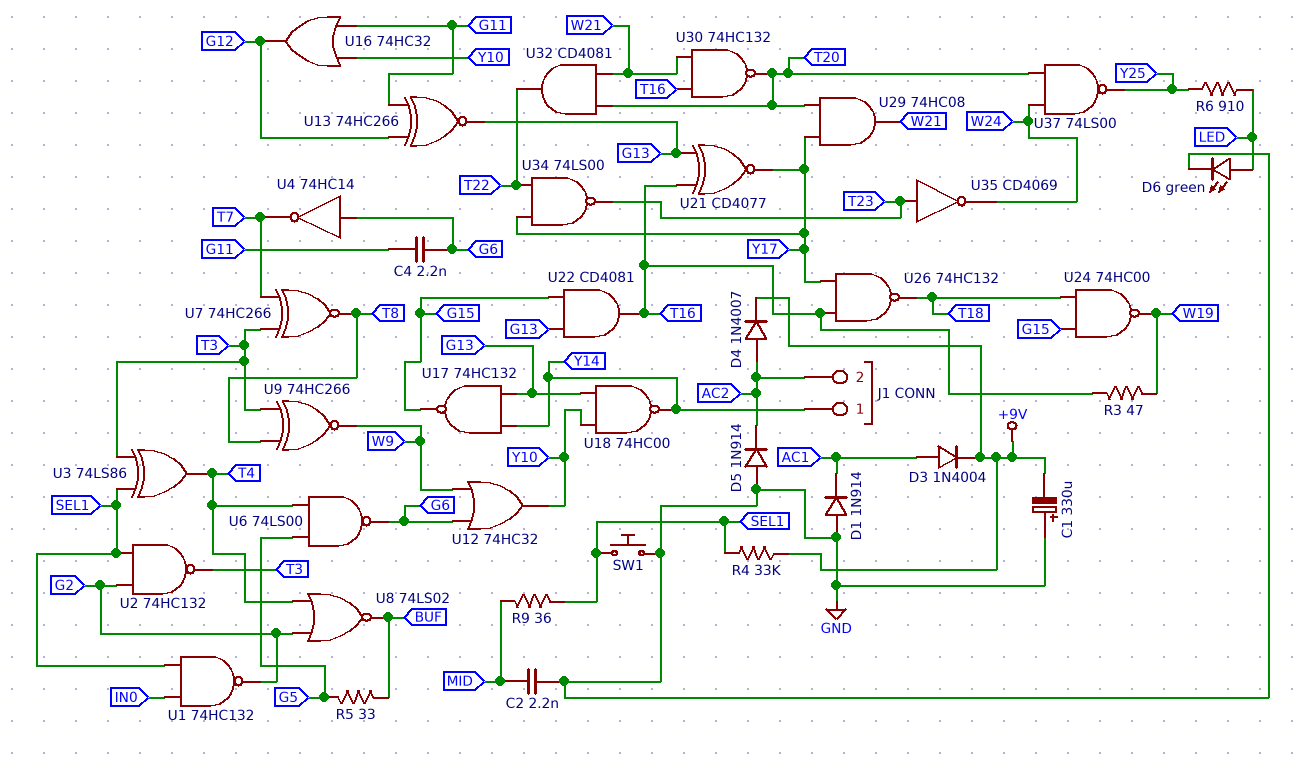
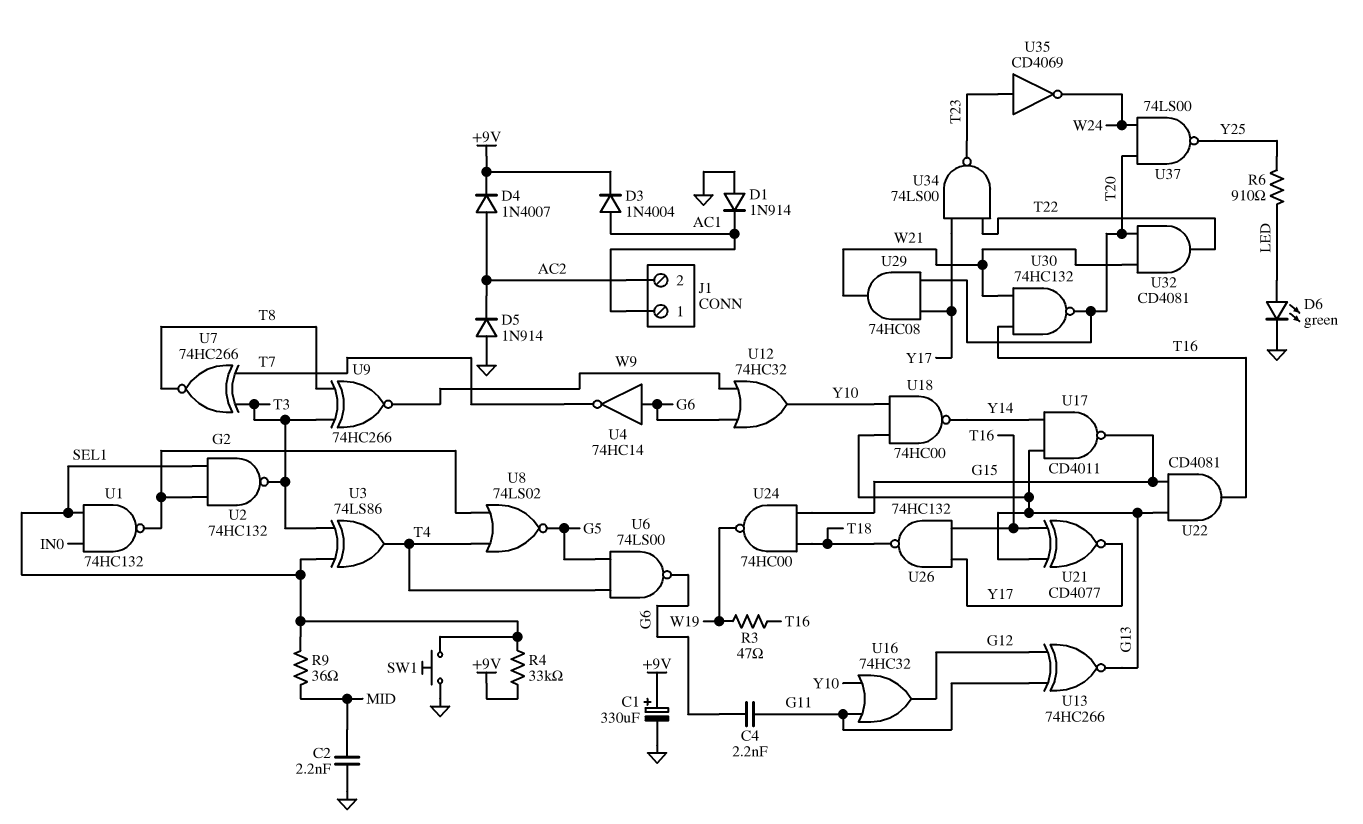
C1: 330uF (plus GND, minus +9V) -> 330uF (plus +9V, minus GND)
J1 pin 1: Y14 -> AC1
R5: 33 (BUF, G5) -> none
U8: NOR 74LS02 (in G2, in T4, out BUF) -> NOR 74LS02 (in G2, in T4, out G5)
U17: NAND 74HC132 (in G13, in Y14, out G15) -> NAND CD4011 (in G13, in Y14, out G15)

